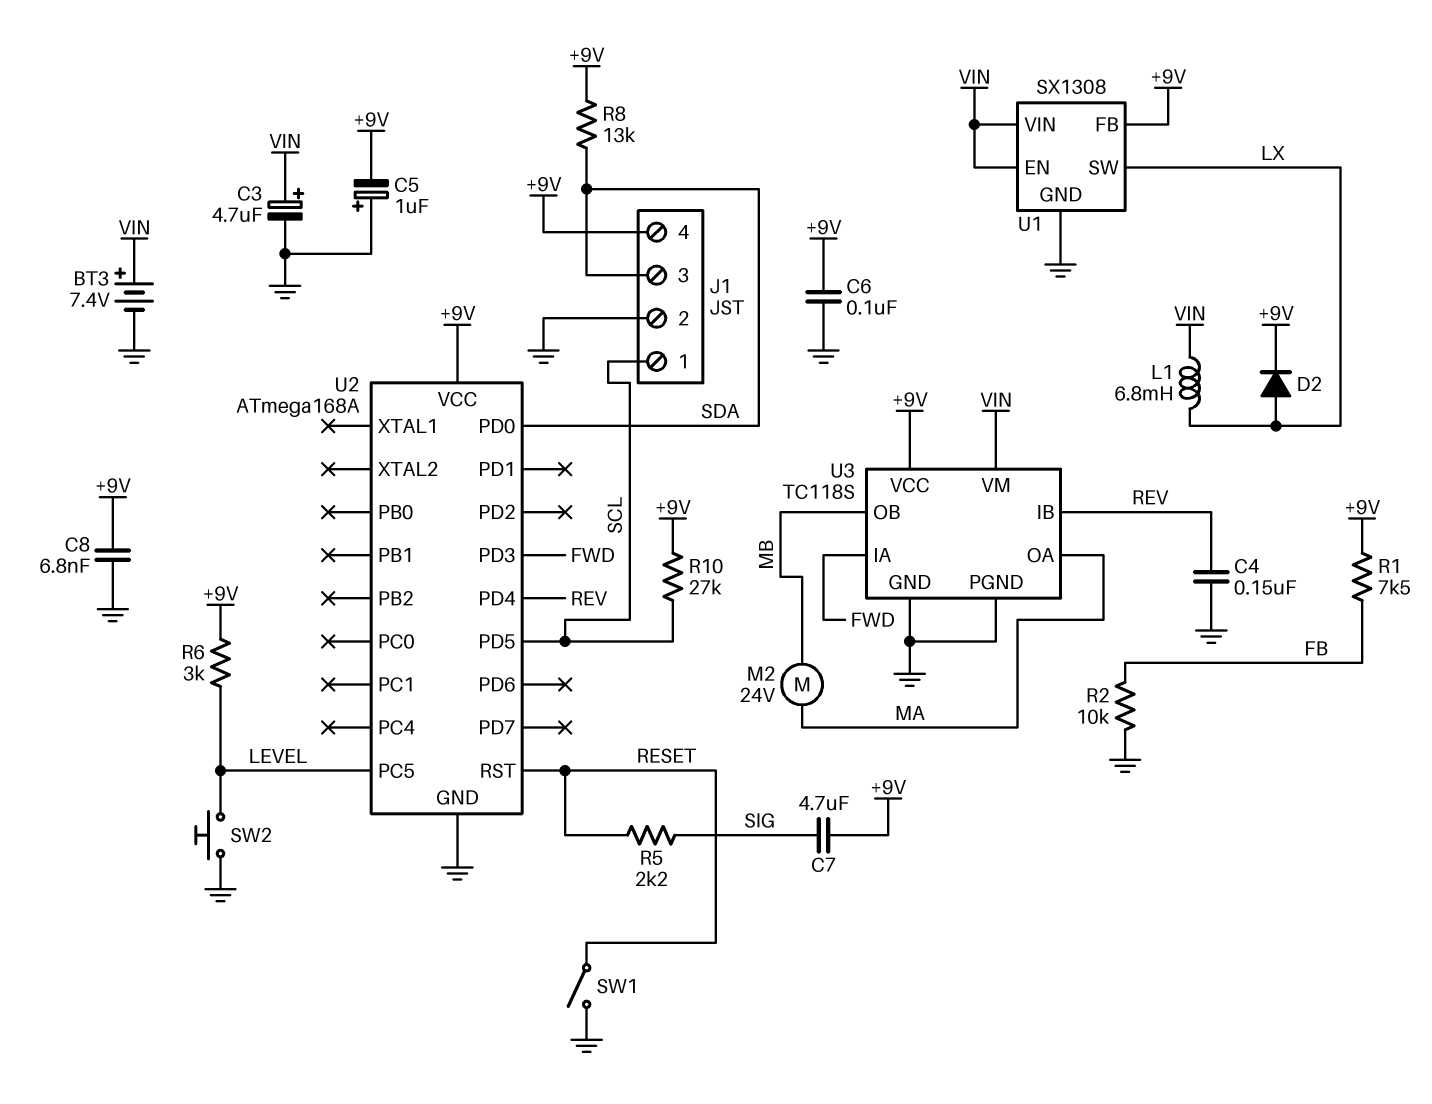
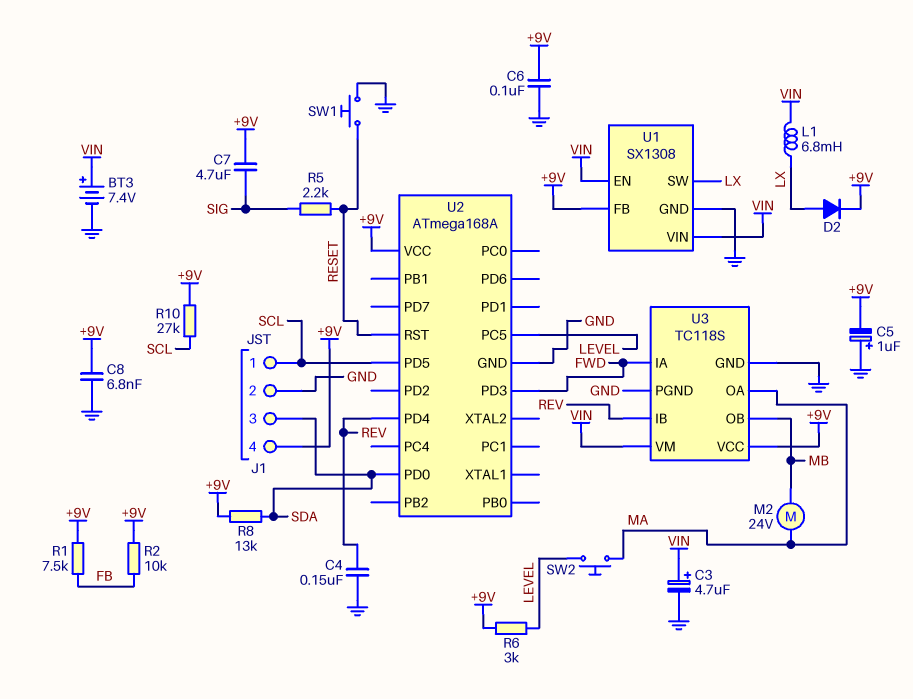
R2: 10k (FB, GND) -> 10k (+9V, FB)
SW1: switch (GND, RESET) -> button (GND, RESET)
SW2: button (GND, LEVEL) -> button (LEVEL, MA)

